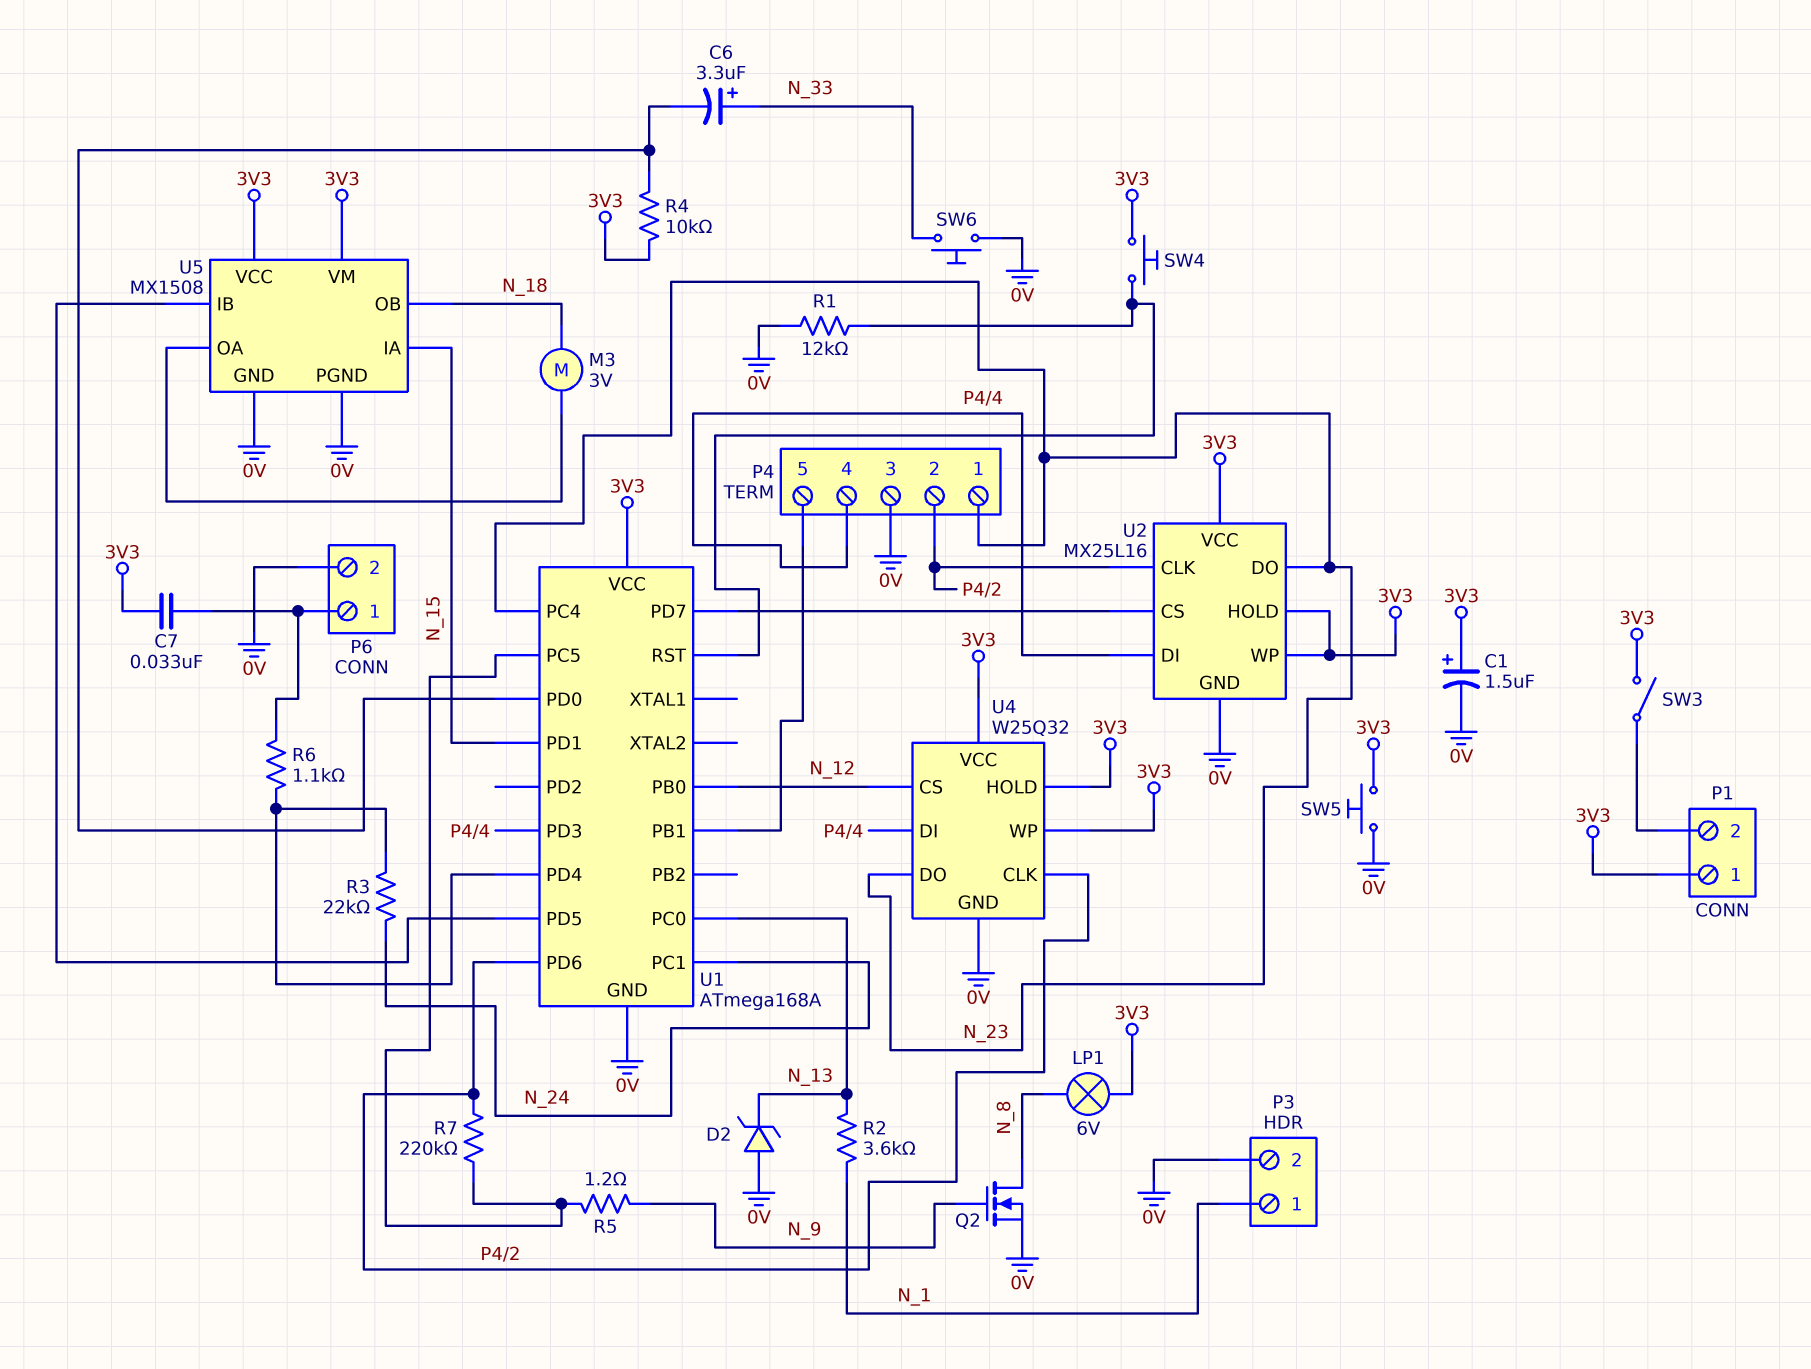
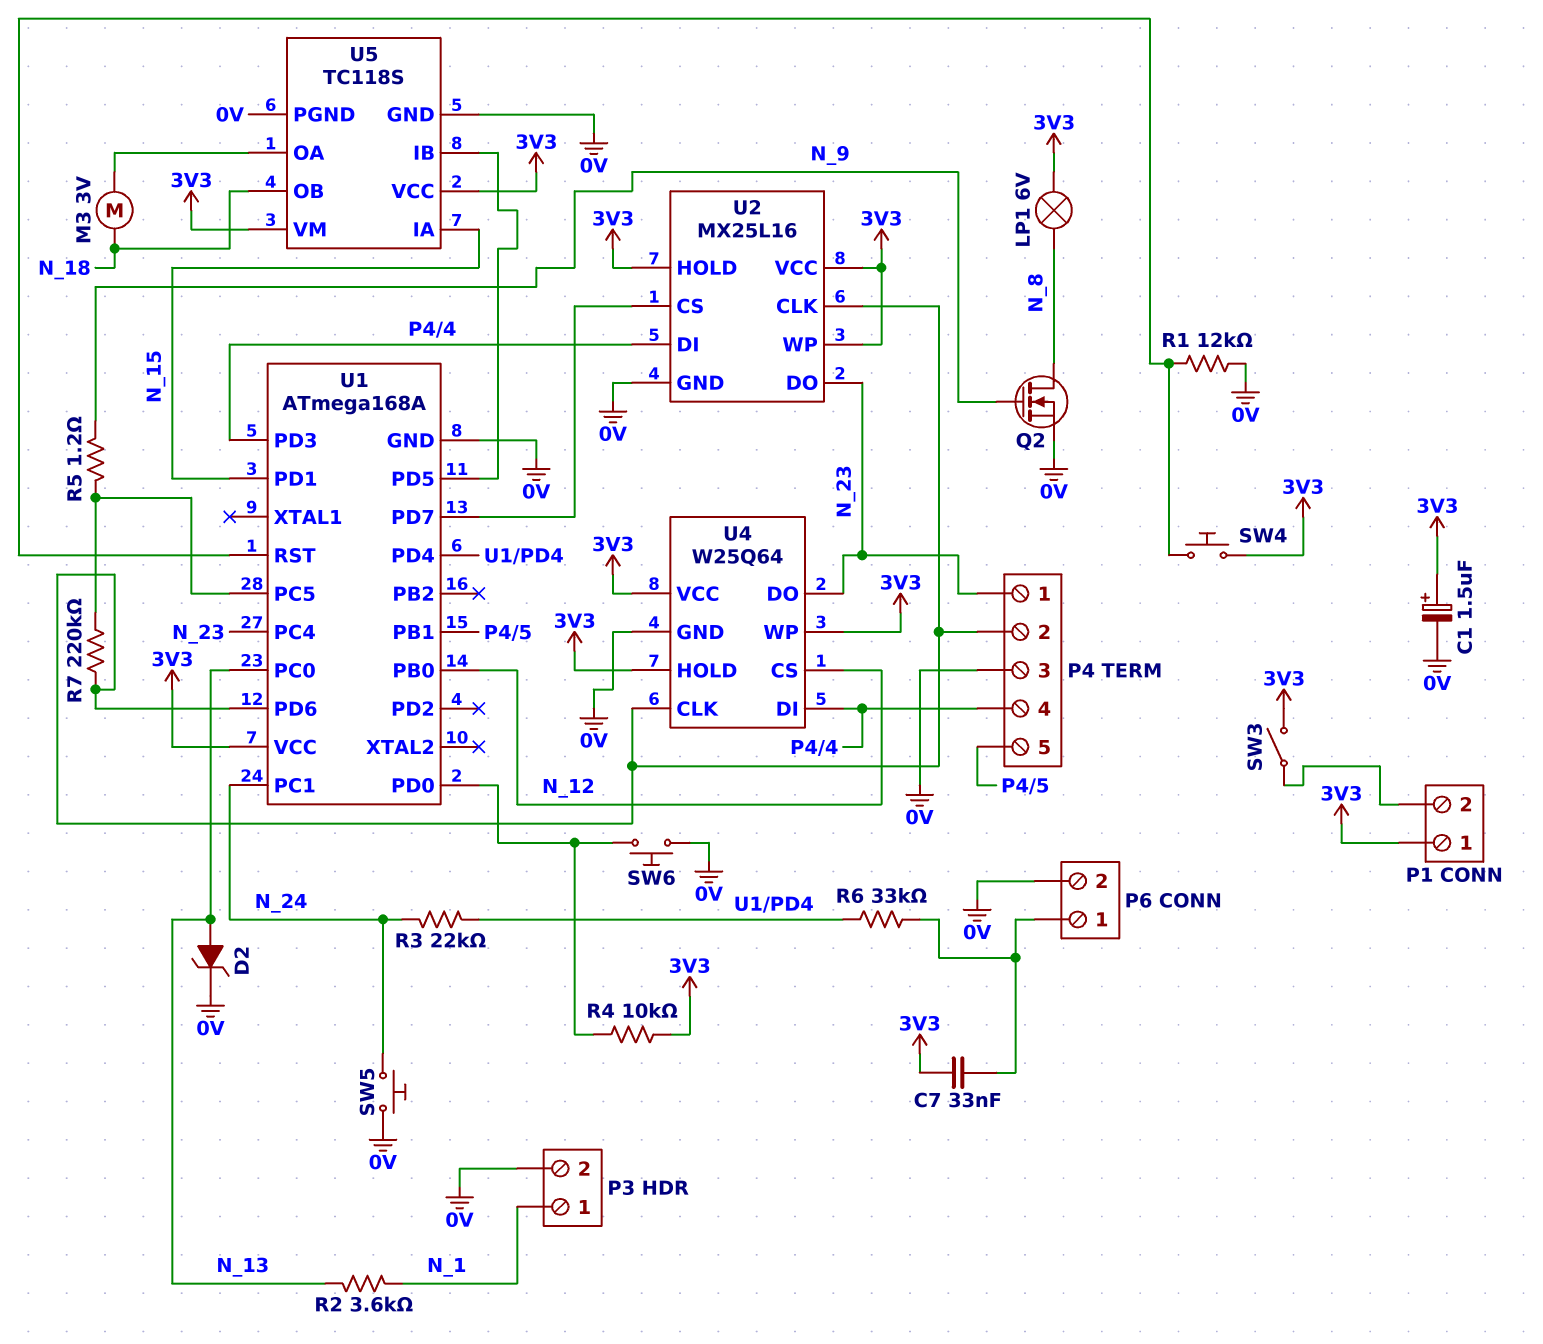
C6: 3.3uF (plus N_33, minus U1/PD0) -> none
D2: zener (A 0V, K N_13) -> zener (A N_13, K 0V)
R6: 1.1k (P6/1, U1/PD4) -> 33k (P6/1, U1/PD4)
SW5: button (0V, 3V3) -> button (0V, N_24)
SW6: button (0V, N_33) -> button (0V, U1/PD0)
U4: W25Q32 -> W25Q64
U5: MX1508 -> TC118S

